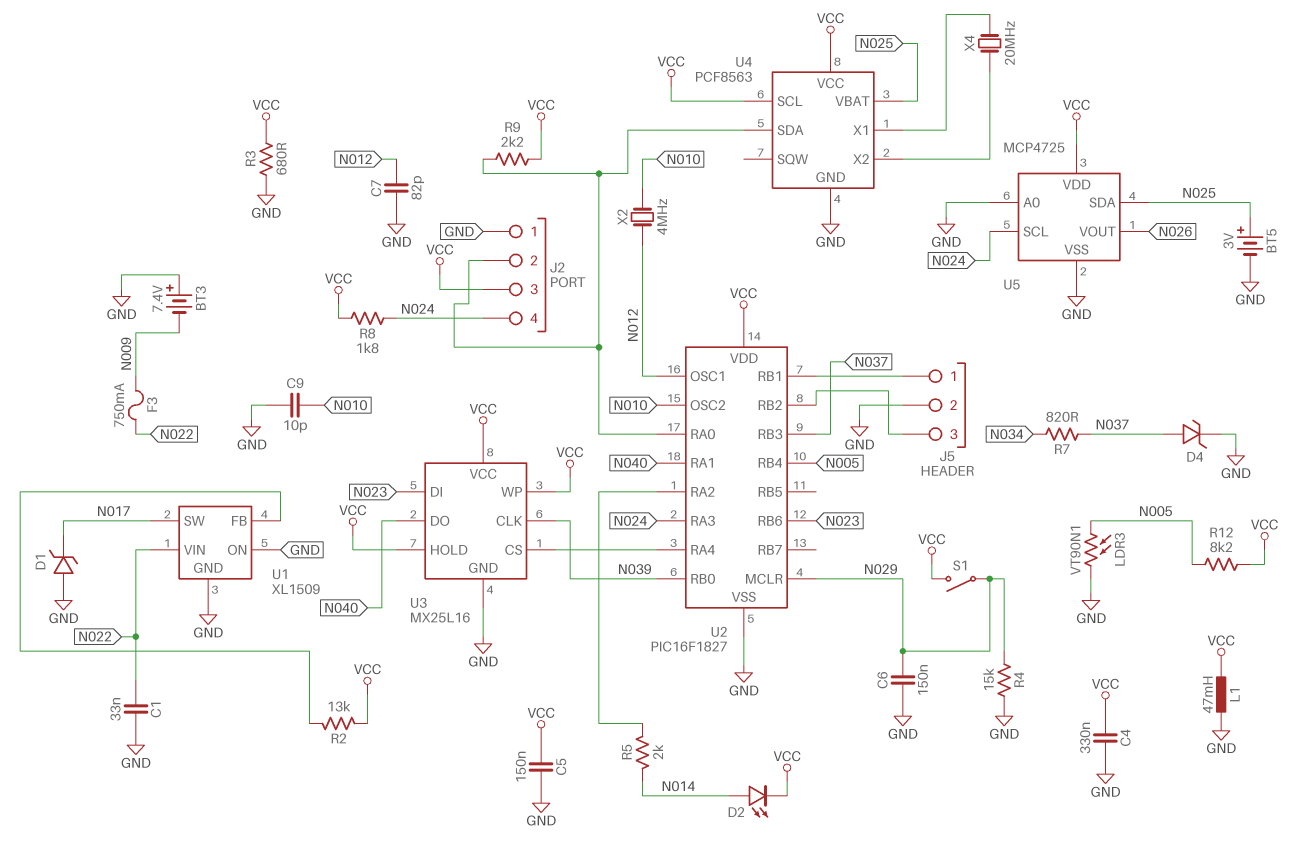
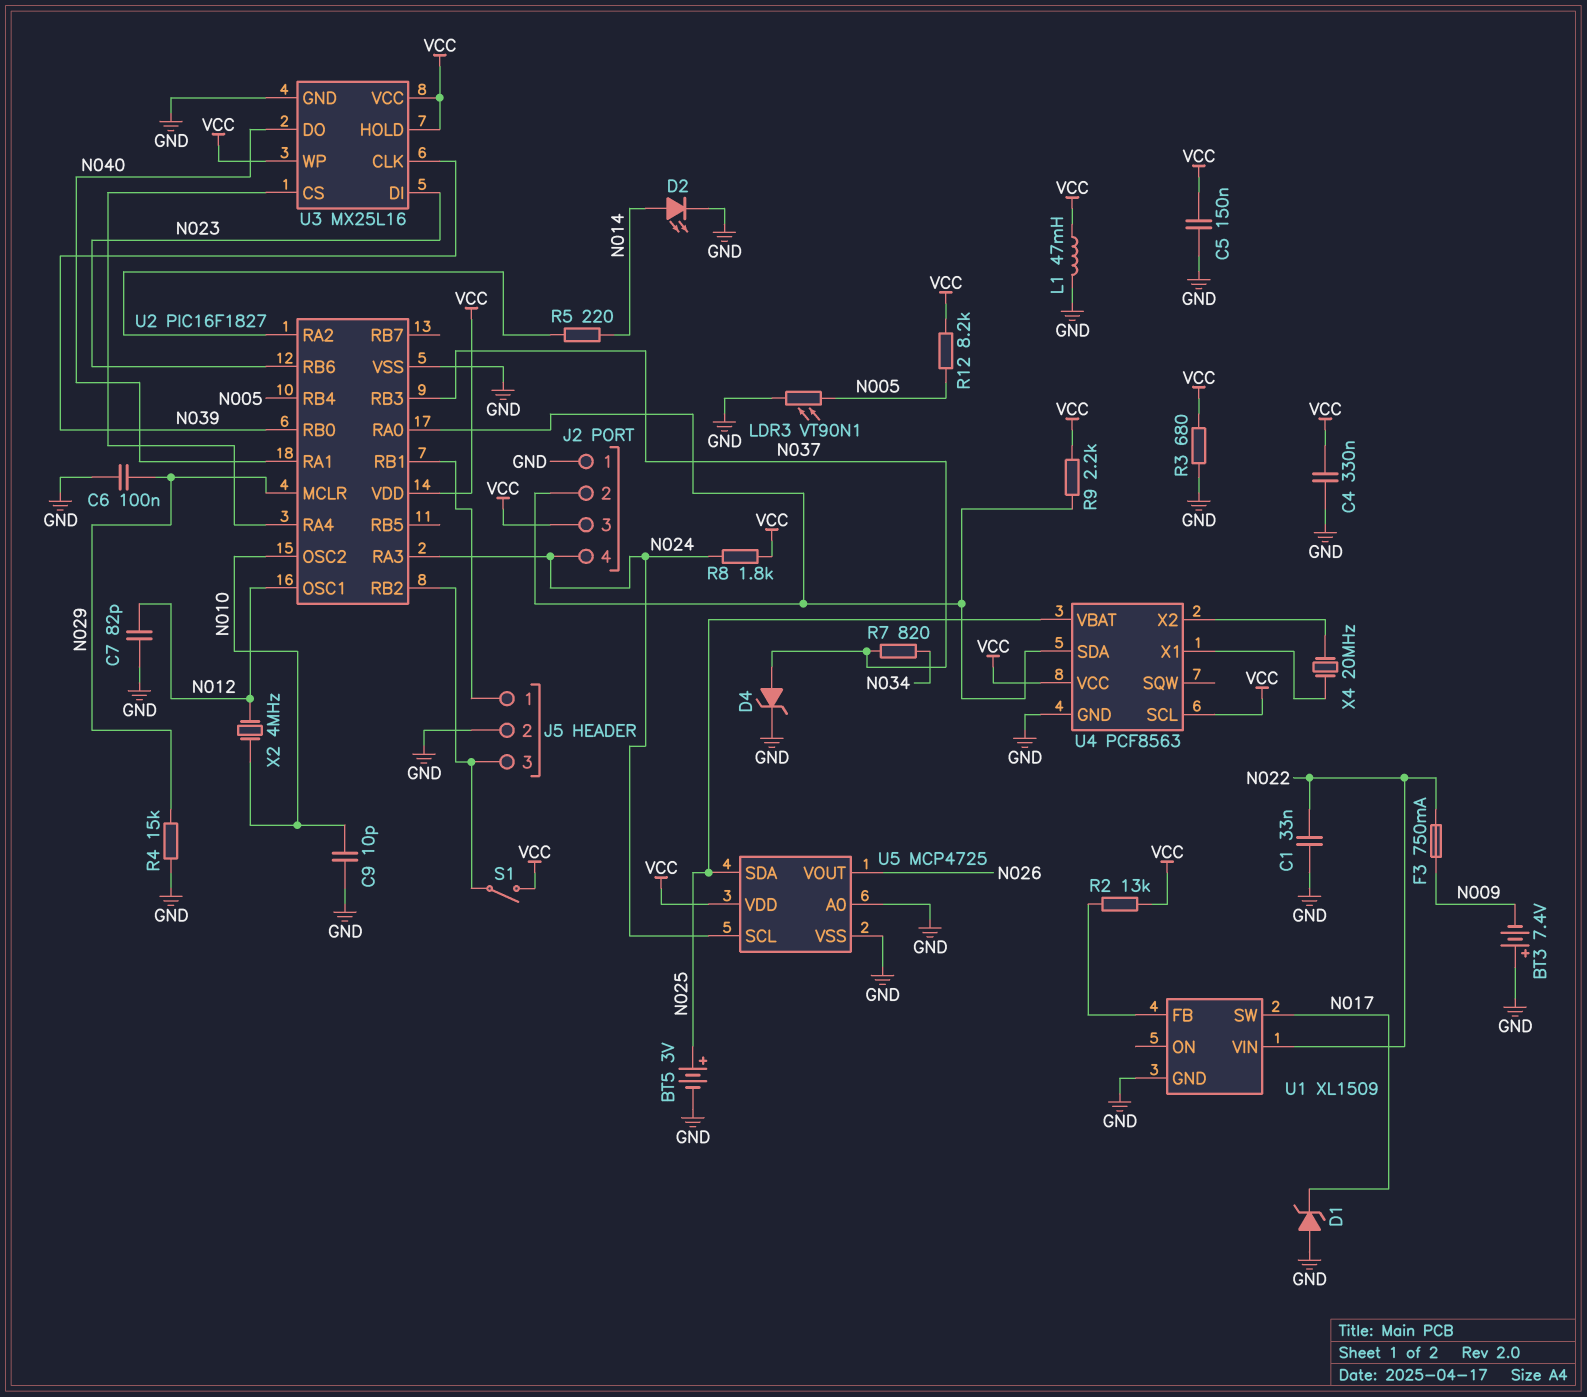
C6: 150nF (GND, N029) -> 100nF (GND, N029)
D2: LED (A N014, K VCC) -> LED (A N014, K GND)
R5: 2k (N014, U2/RA2) -> 220 (N014, U2/RA2)
S1: switch (N029, VCC) -> switch (J5/3, VCC)
U1 pin ON: GND -> none

